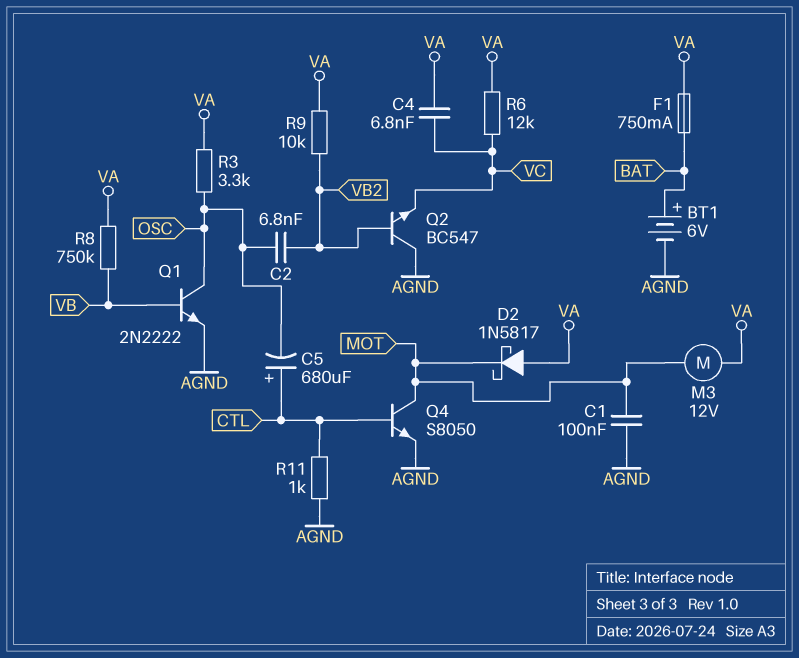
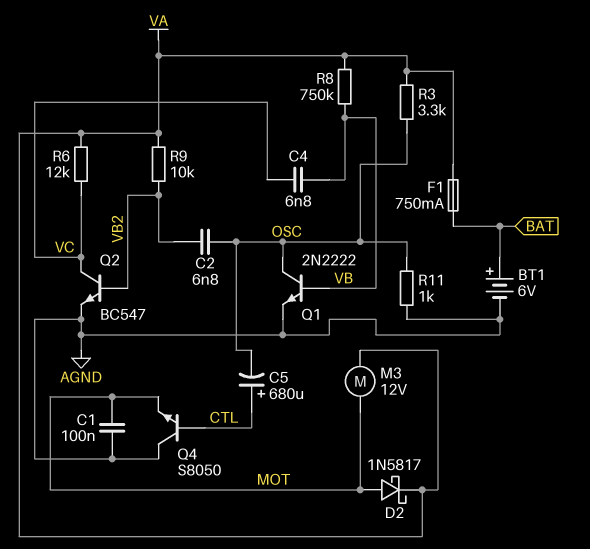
C4: 6.8nF (VA, VC) -> 6.8nF (VB, VC)
D2: schottky 1N5817 (A VA, K MOT) -> schottky 1N5817 (A MOT, K VA)
Q2: NPN BC547 (B VB2, C AGND, E VC) -> NPN BC547 (B VB2, C VC, E AGND)
Q4: NPN S8050 (B CTL, C MOT, E AGND) -> NPN S8050 (B CTL, C AGND, E MOT)
R11: 1k (AGND, CTL) -> 1k (AGND, OSC)

